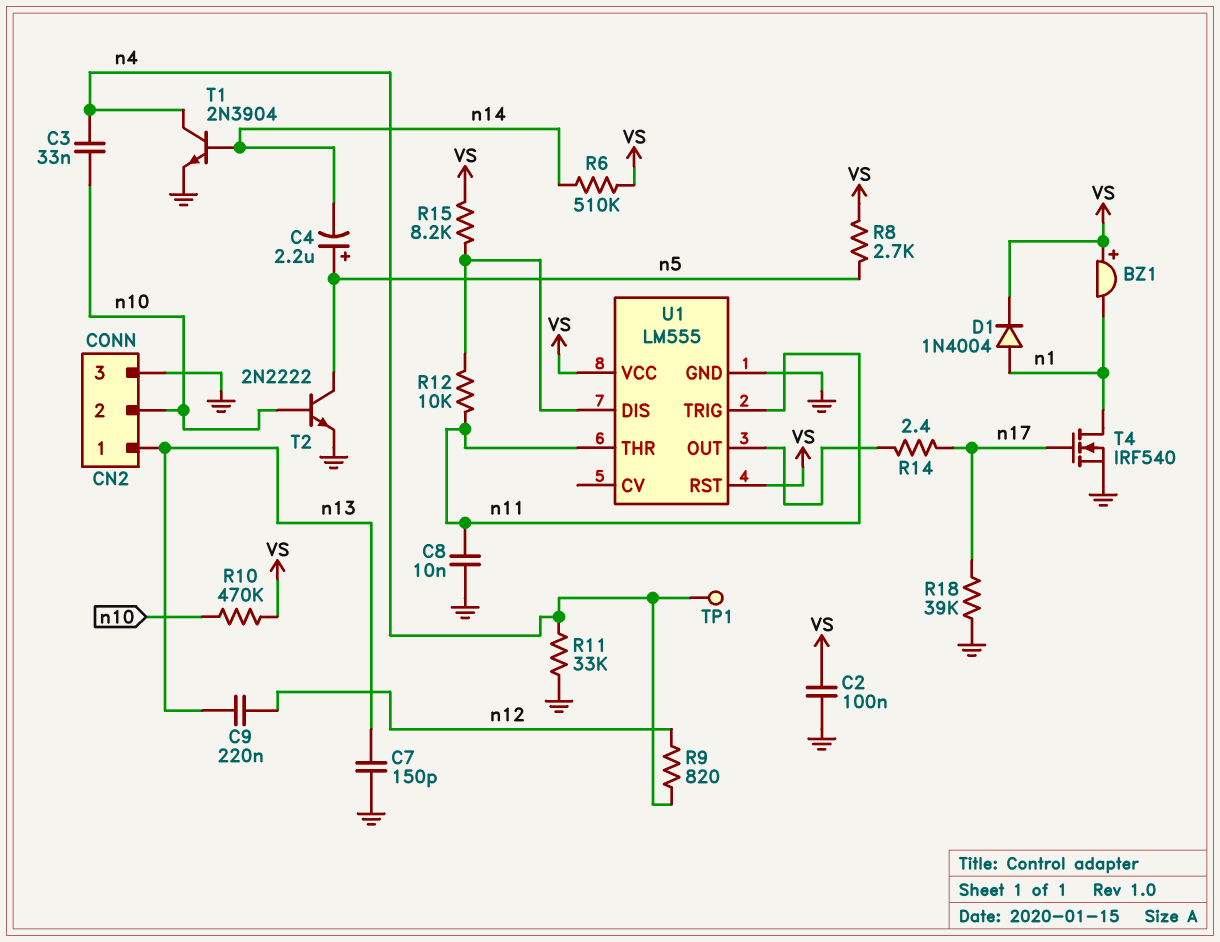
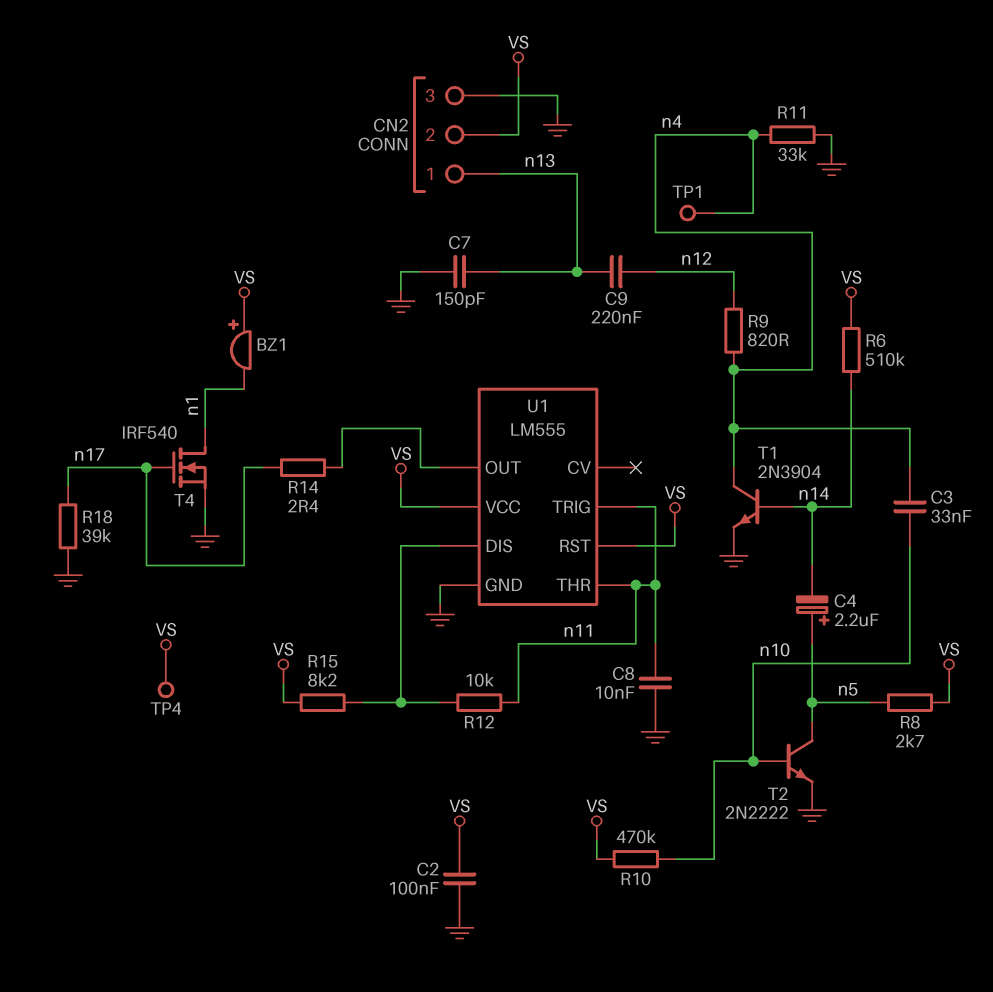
CN2 pin 2: n10 -> VS
D1: diode 1N4004 (A n1, K VS) -> none
TP4: none -> test point (VS)

